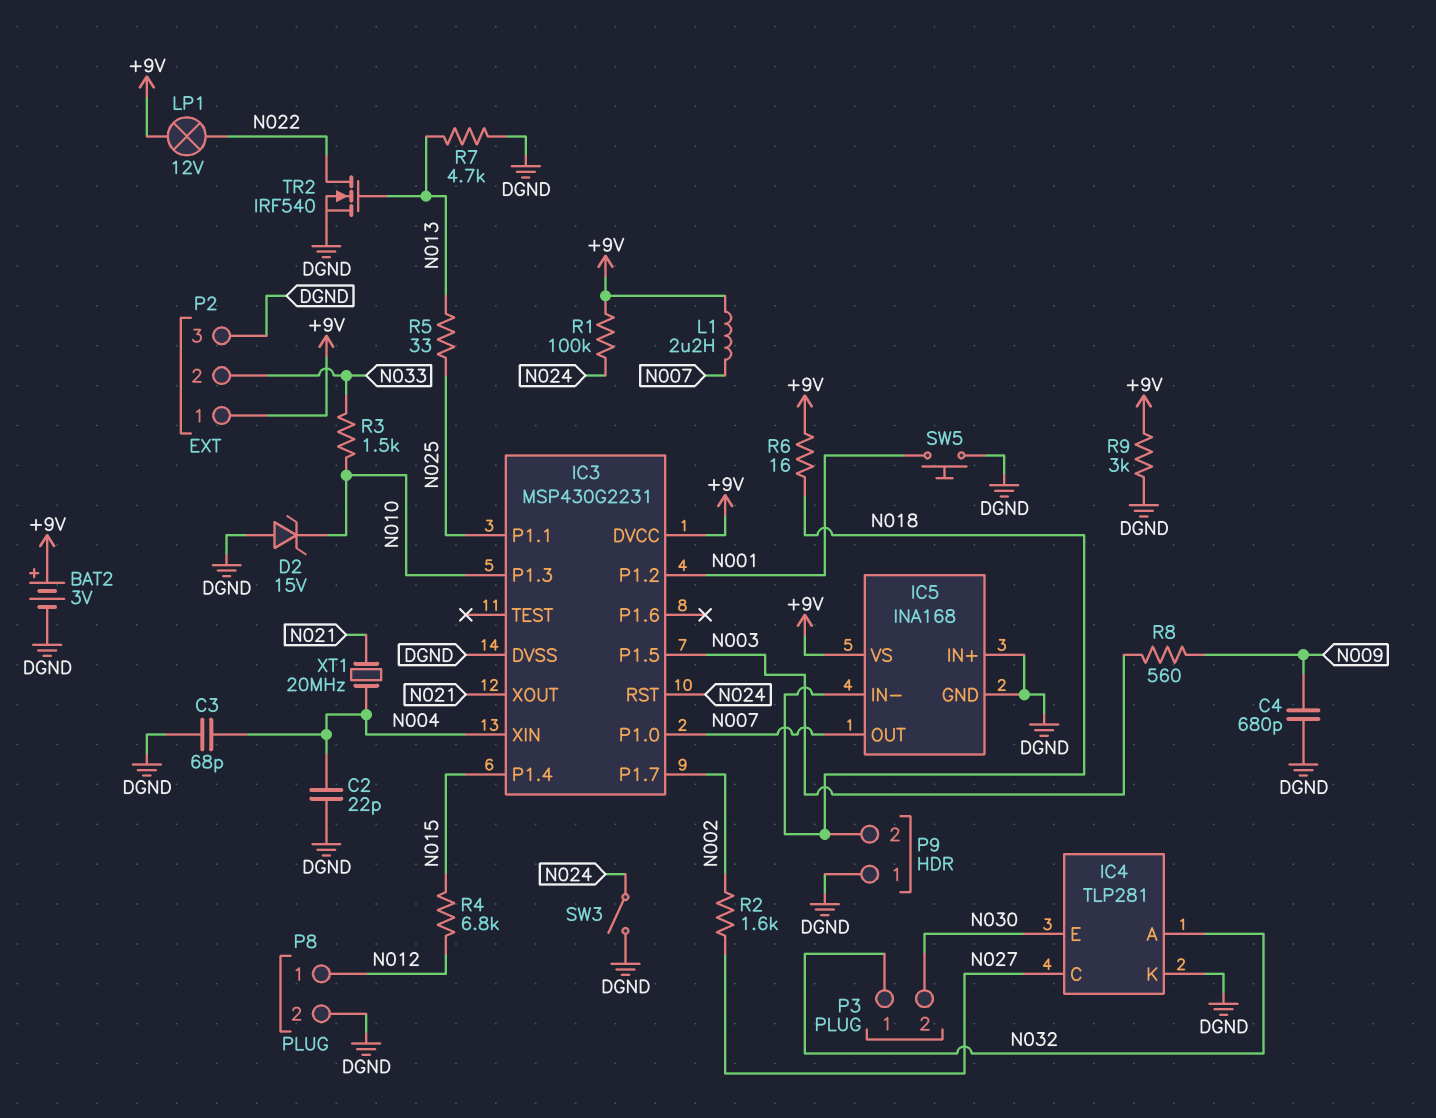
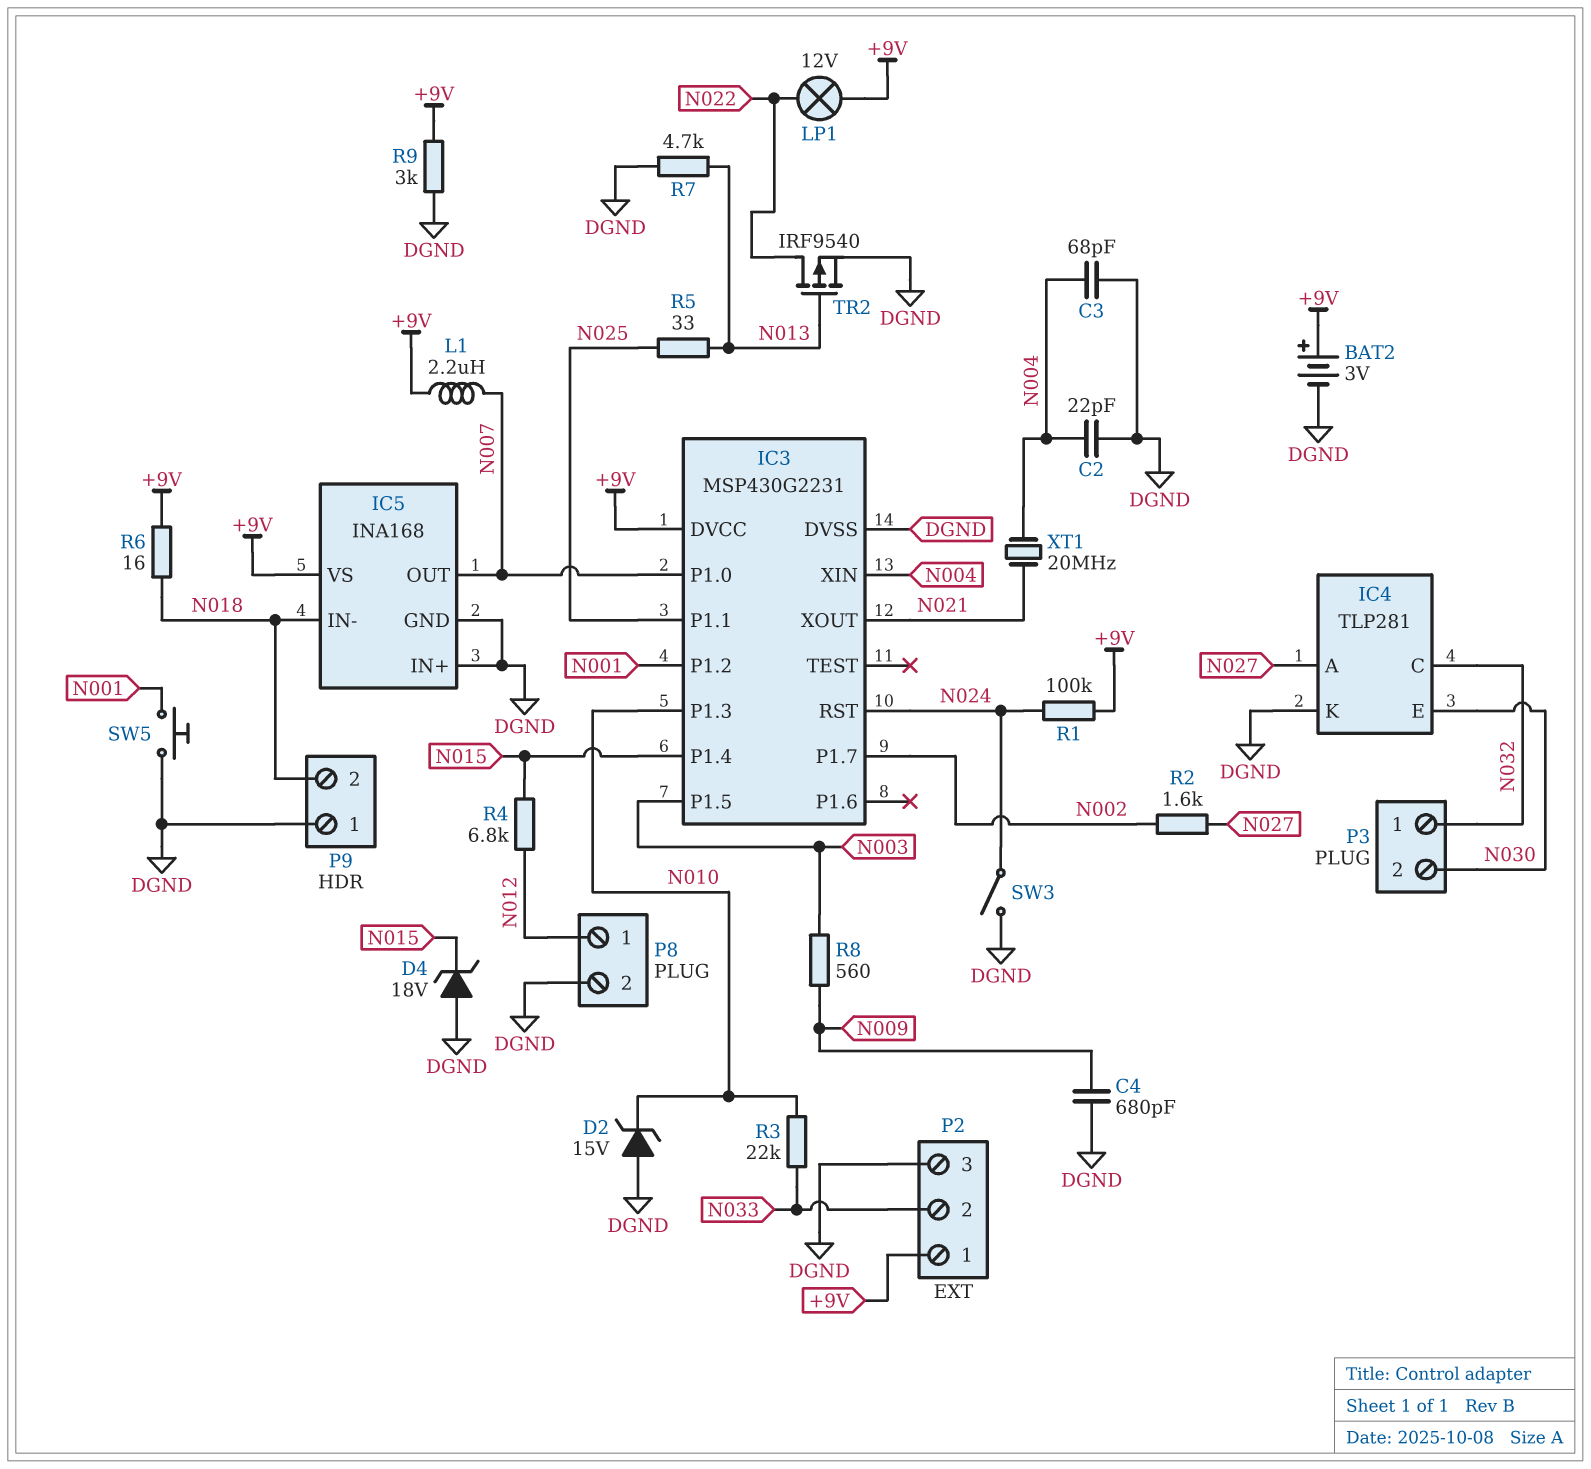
D4: none -> zener 18V (A DGND, K N015)
IC4 pin A: N032 -> N027
IC4 pin C: N027 -> N032
R3: 1.5k (N010, N033) -> 22k (N010, N033)
TR2: NMOS IRF540 (G N013, D N022, S DGND) -> PMOS IRF9540 (G N013, D N022, S DGND)

